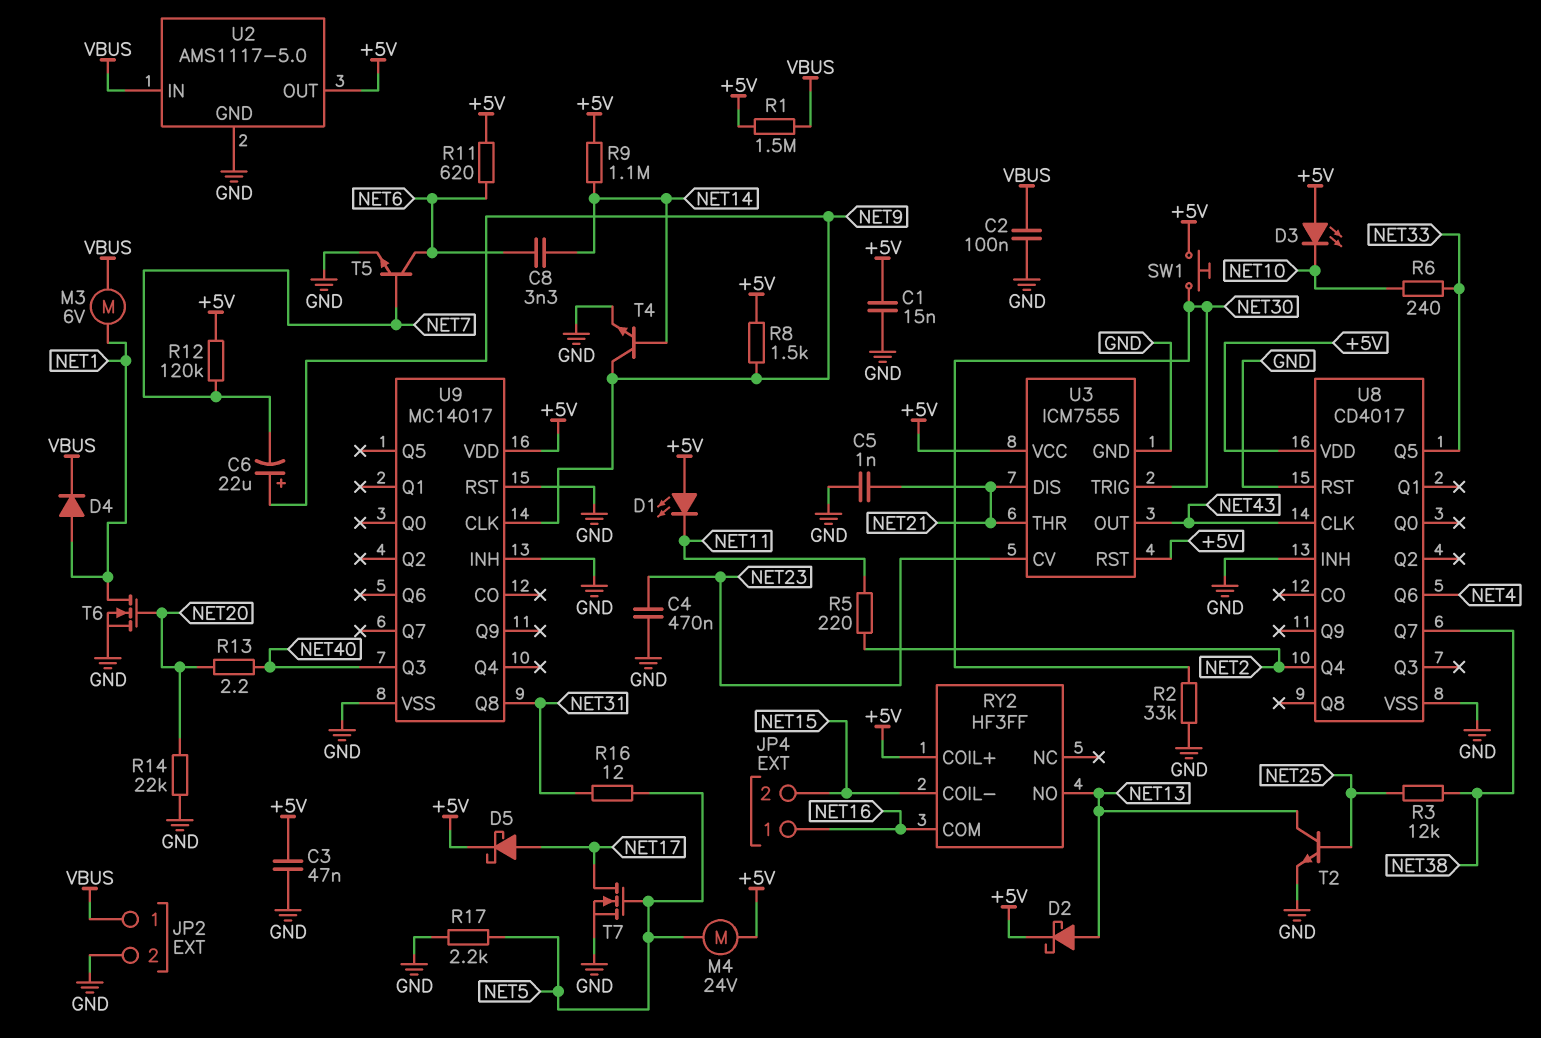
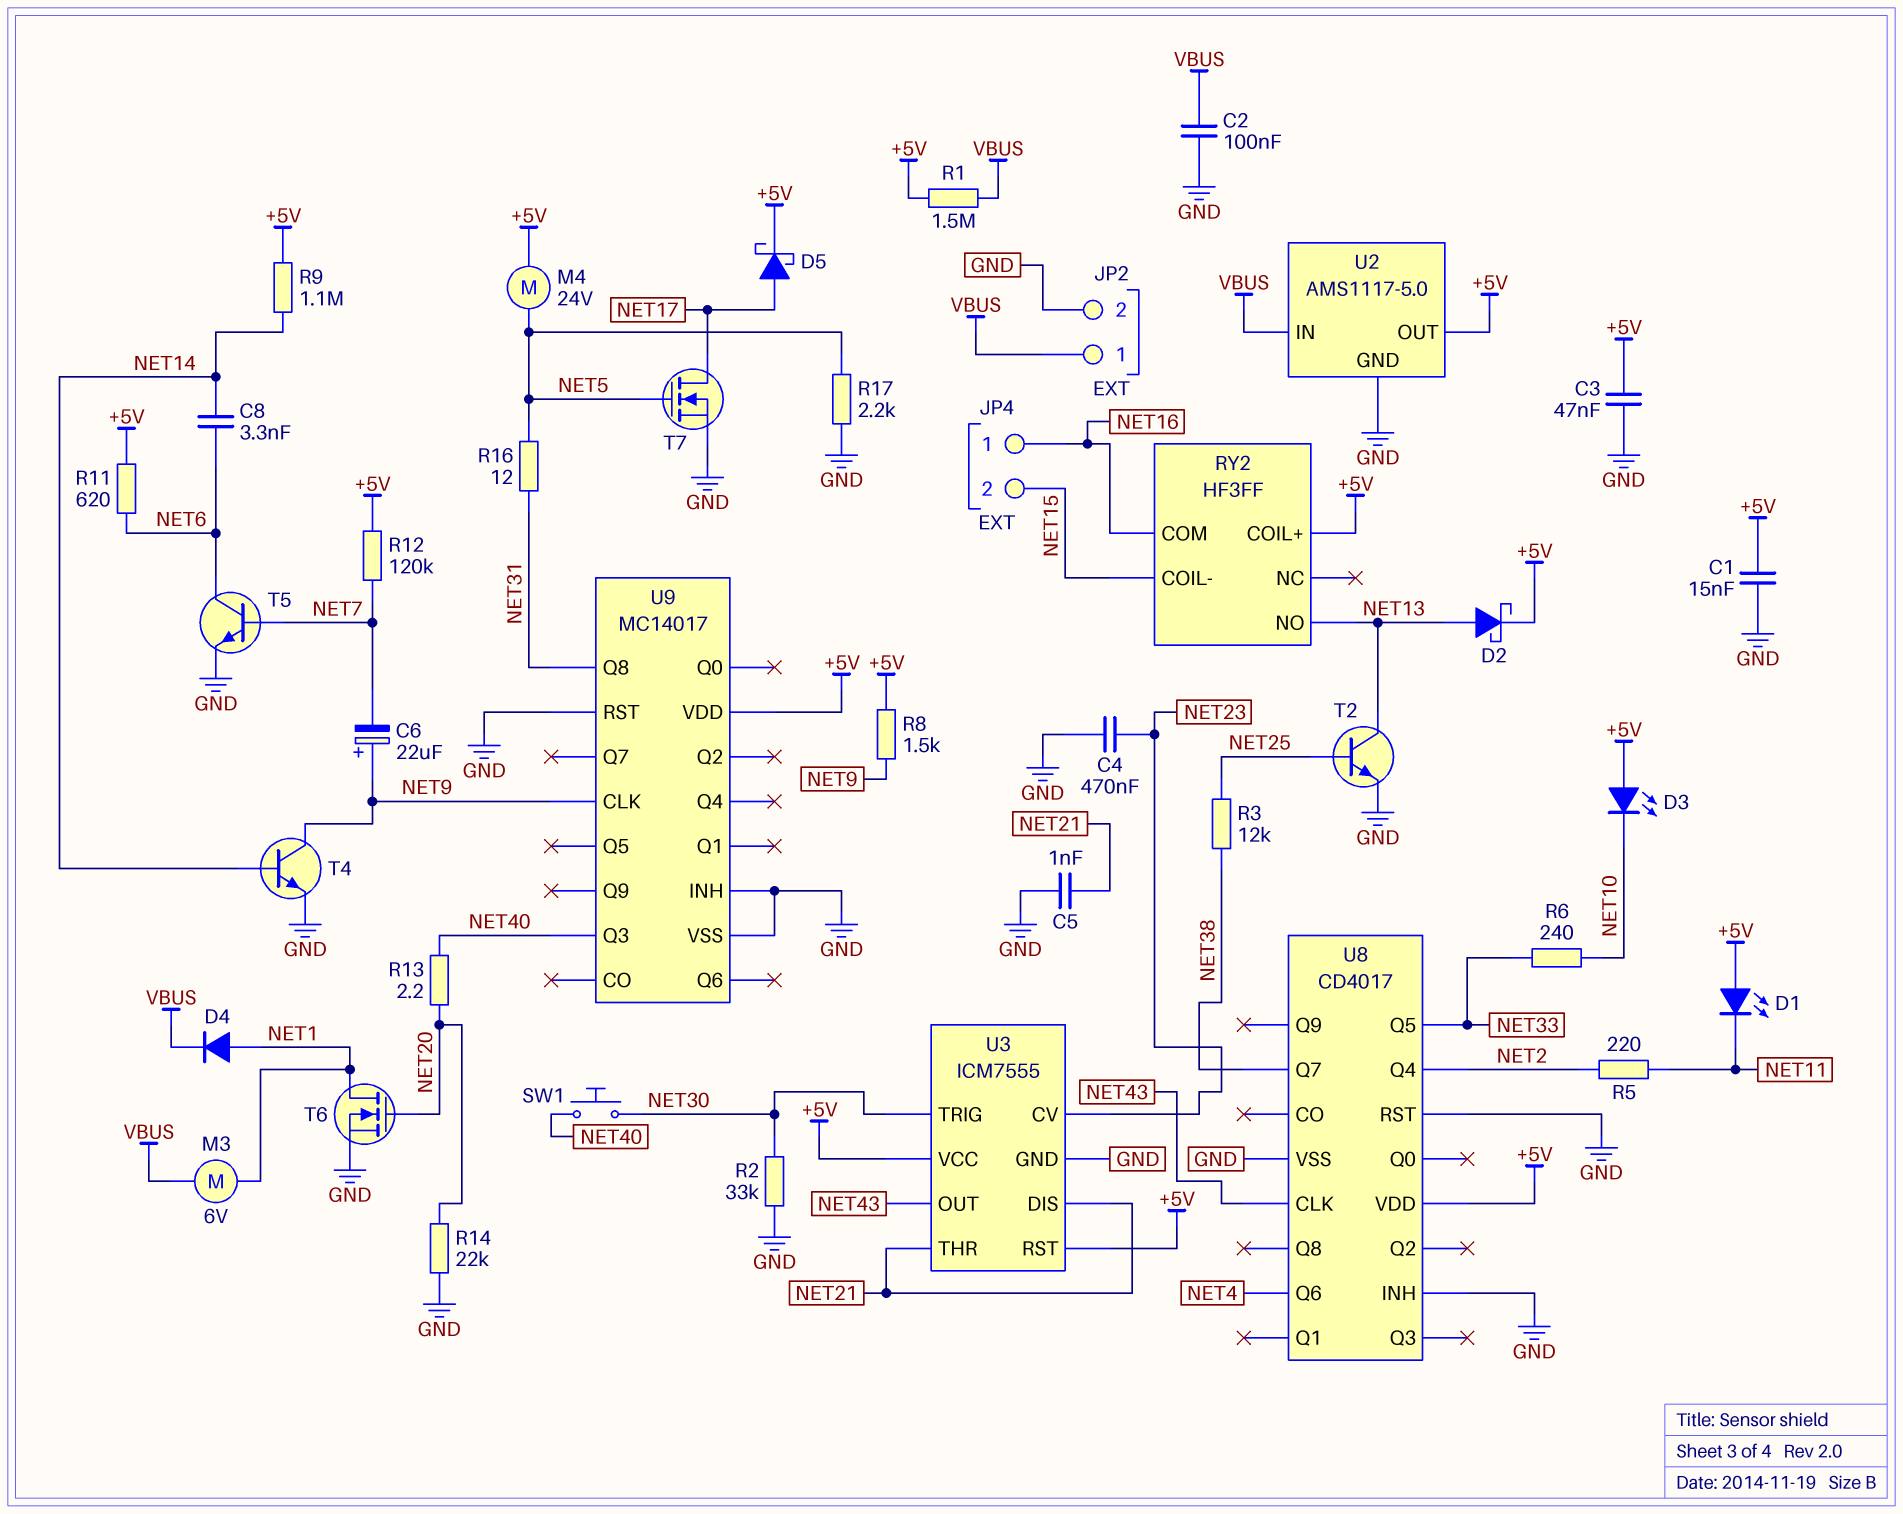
SW1: button (+5V, NET30) -> button (NET30, NET40)

